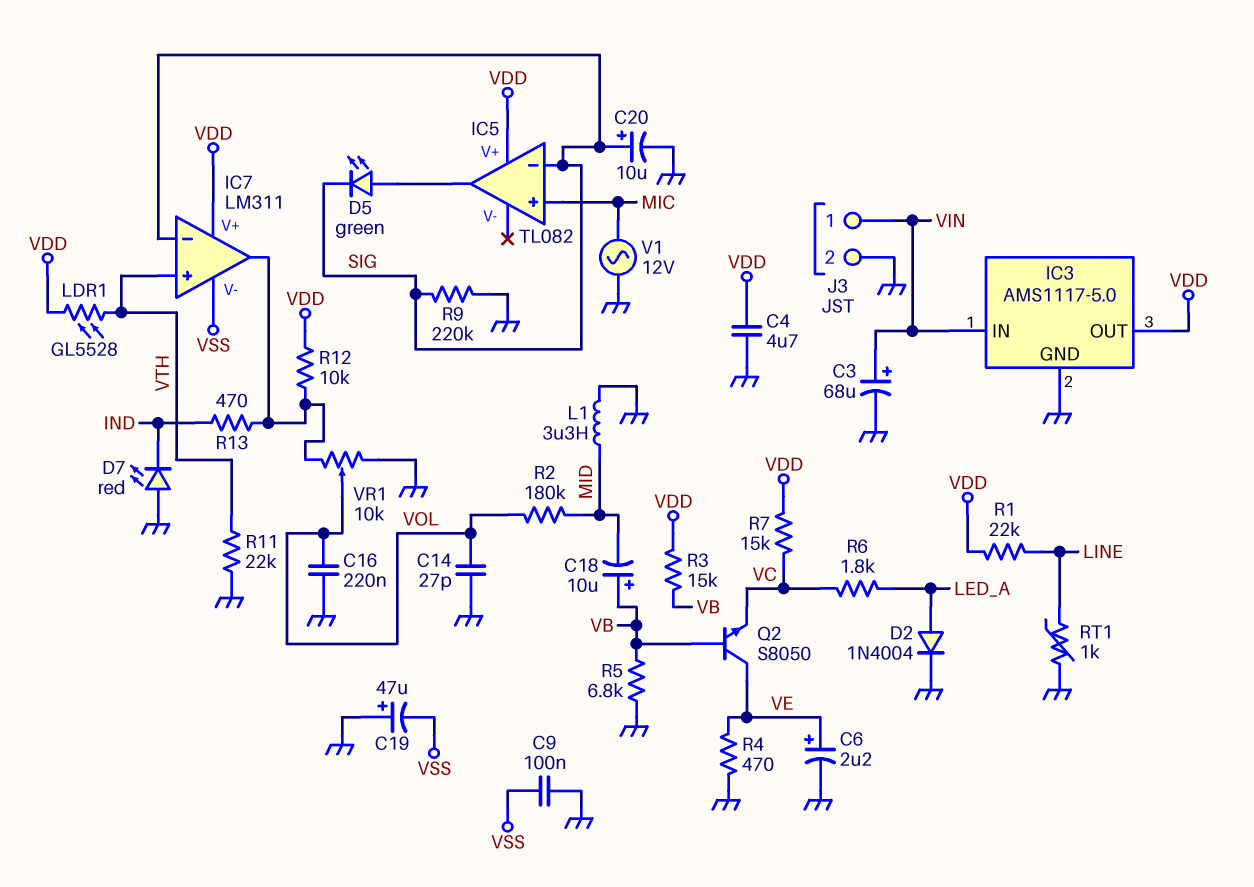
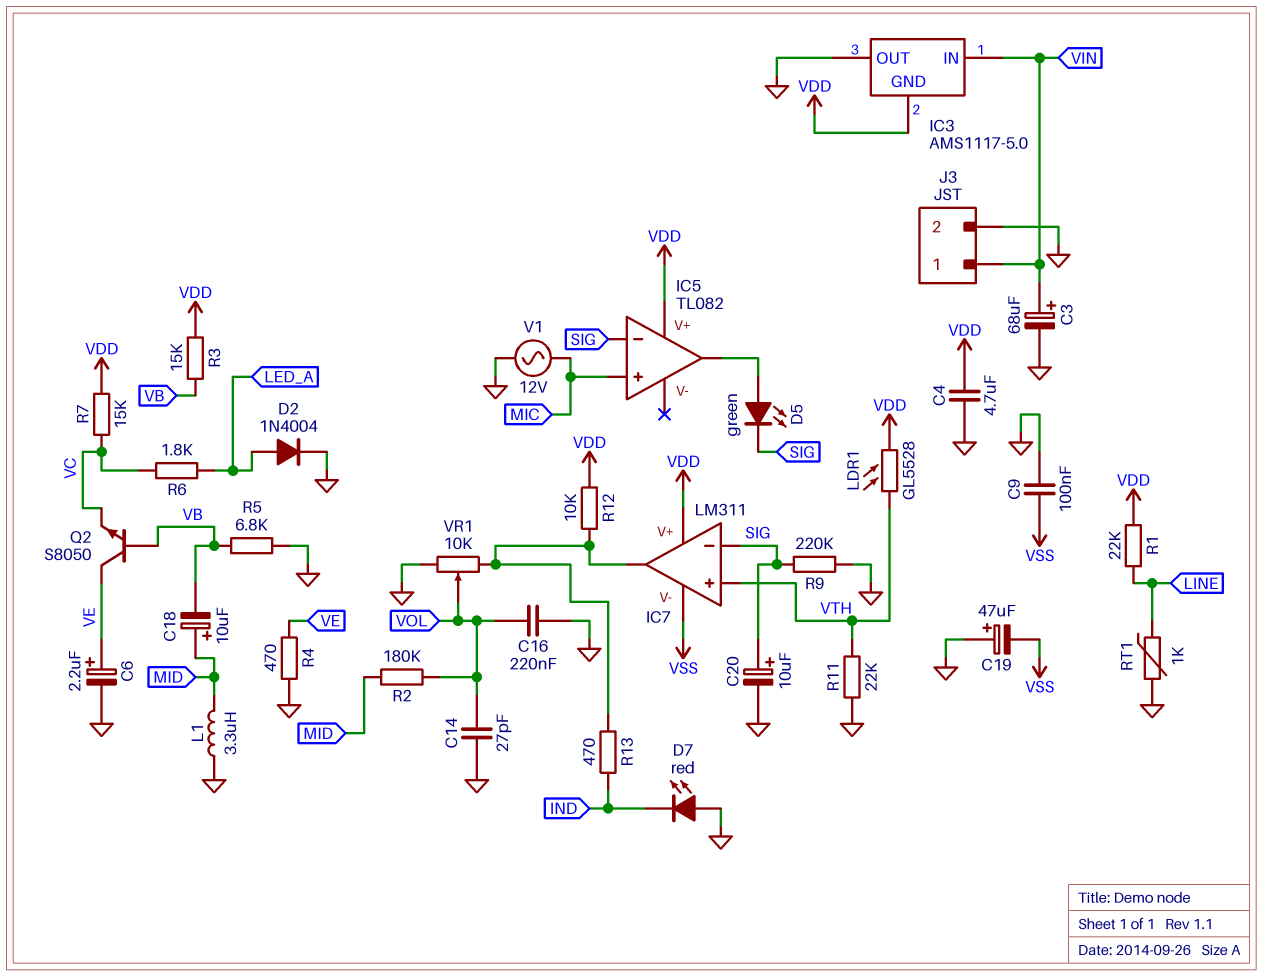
C18: 10uF (plus VB, minus MID) -> 10uF (plus MID, minus VB)
IC3 pin GND: GND -> VDD
IC3 pin OUT: VDD -> GND

